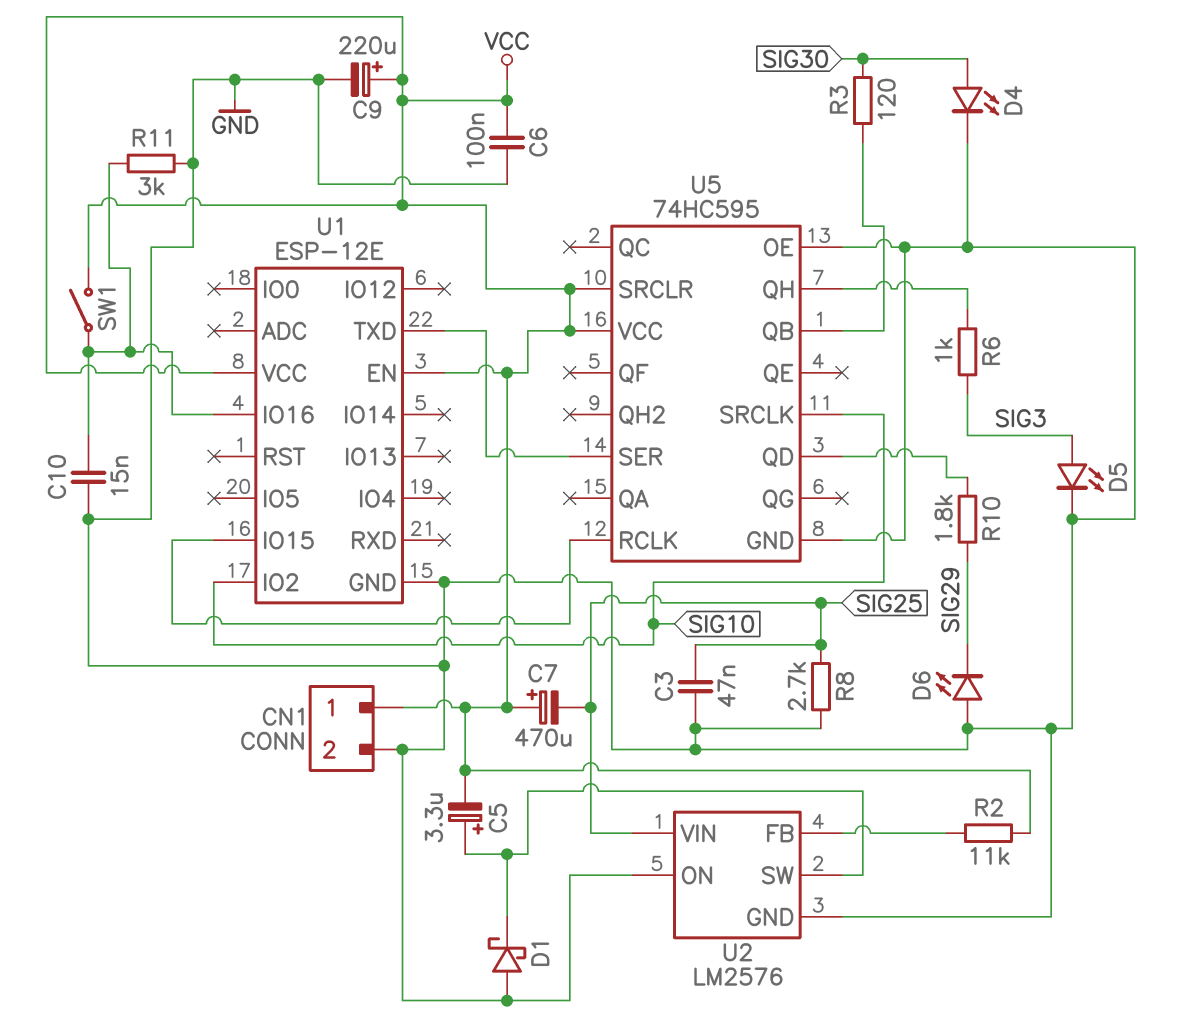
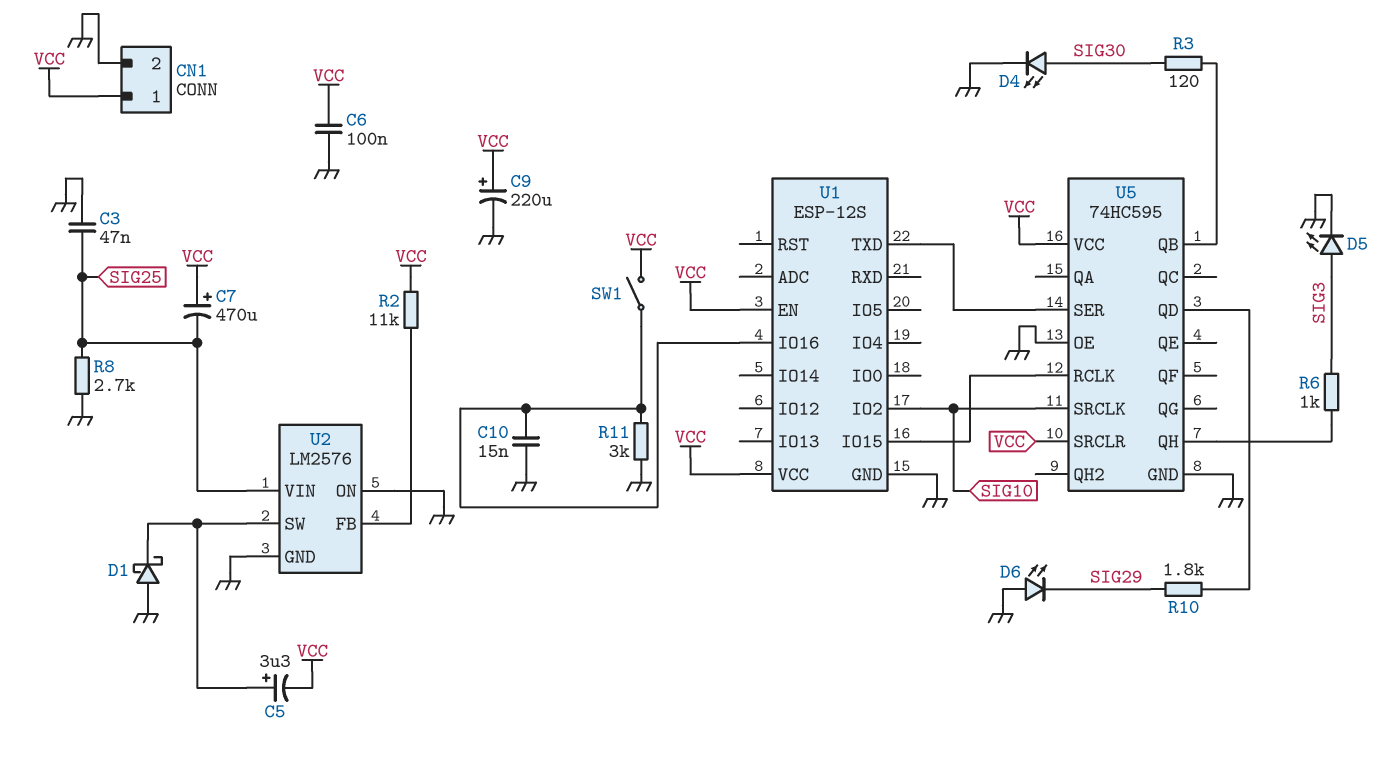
U1: ESP-12E -> ESP-12S

